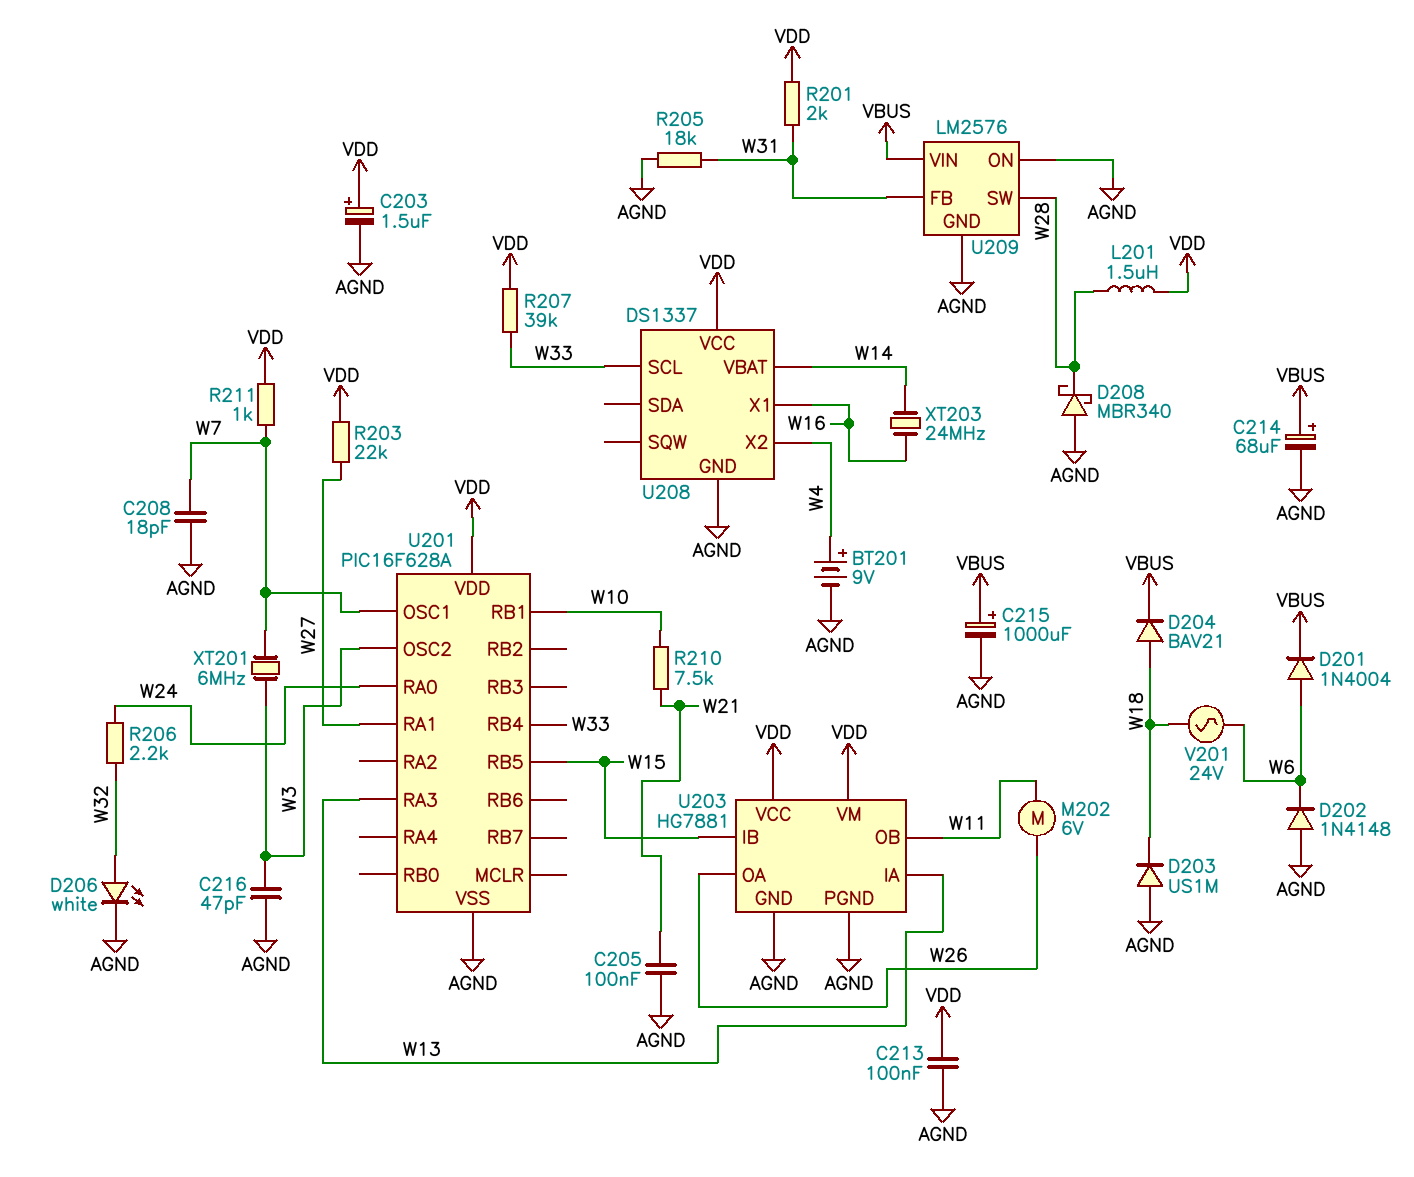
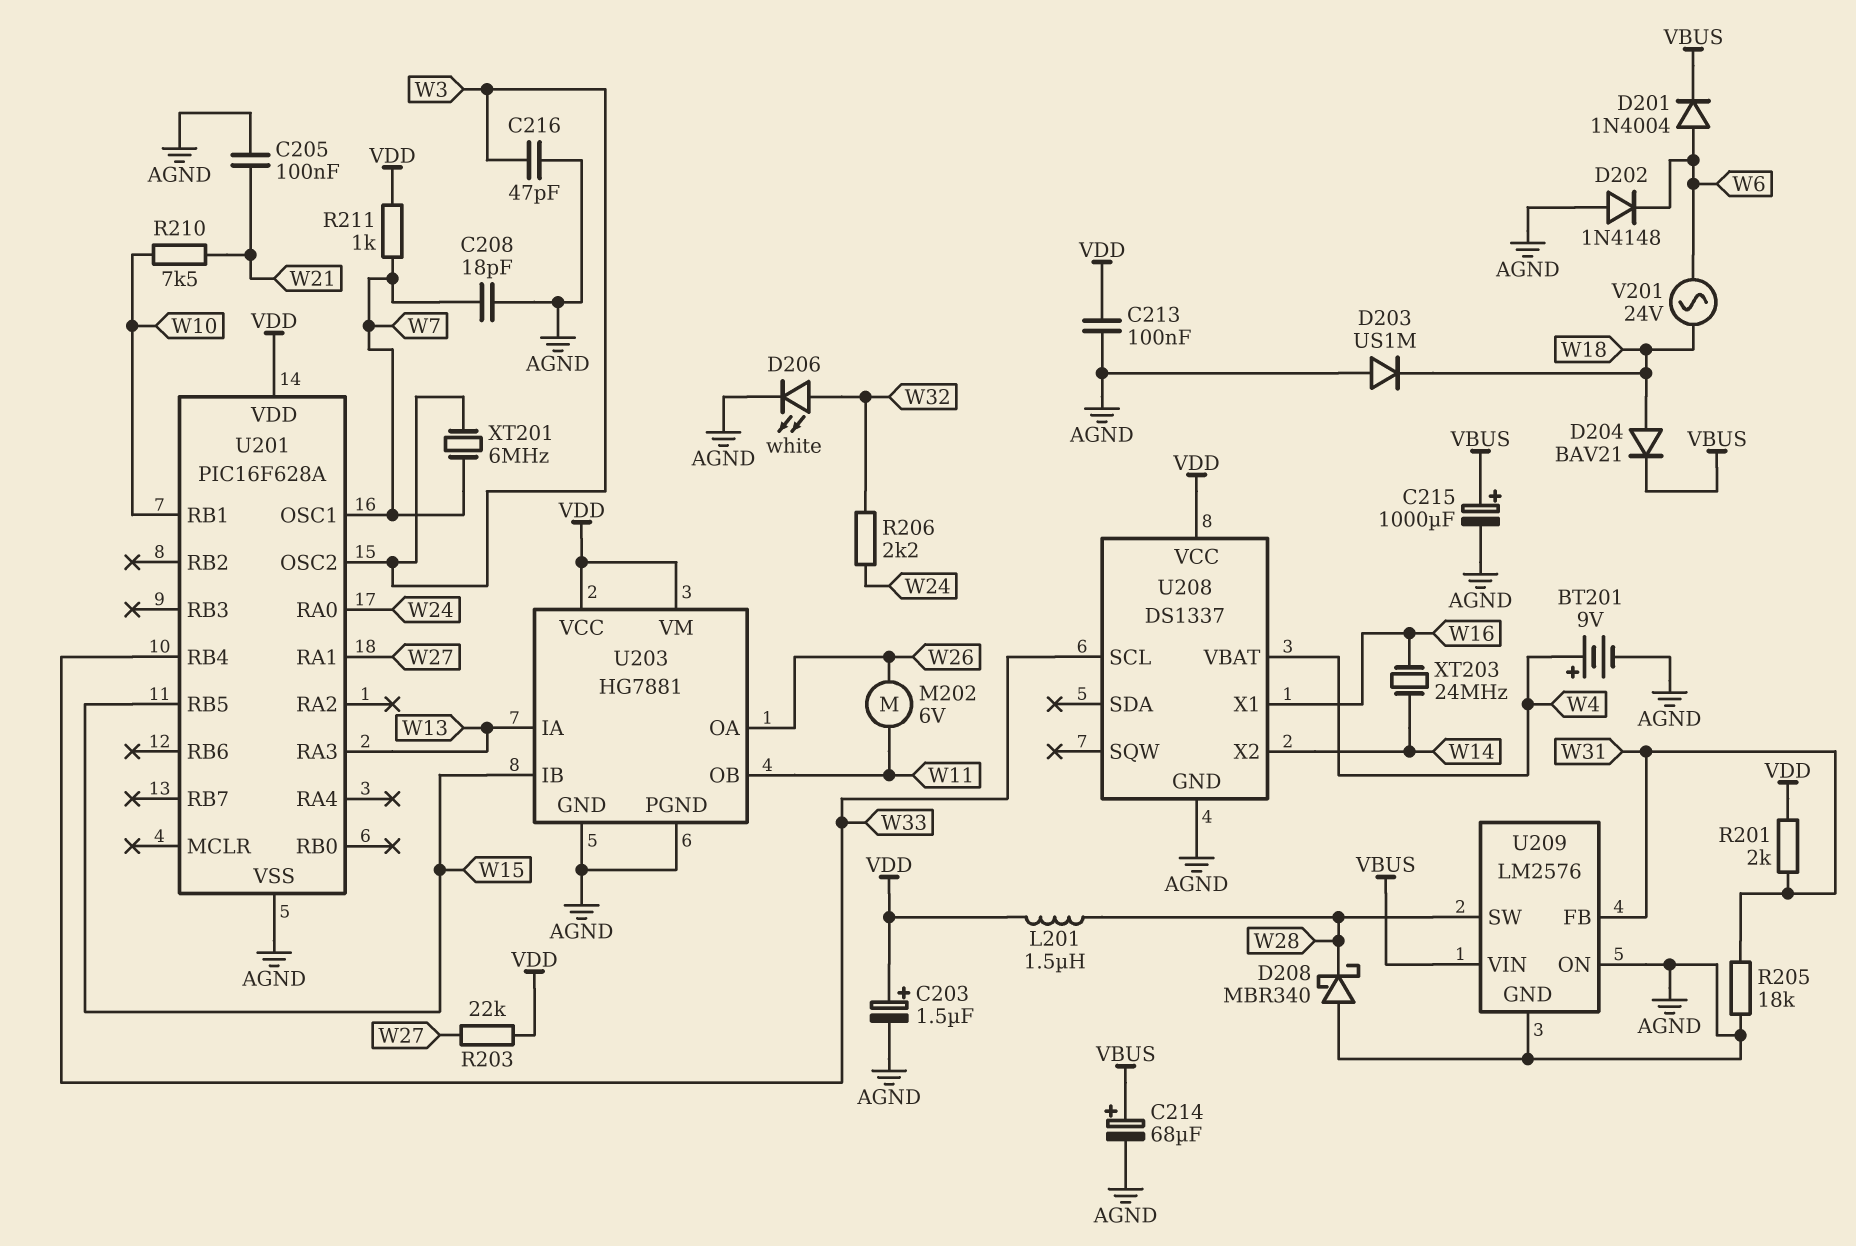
R207: 39k (VDD, W33) -> none
U208 pin VBAT: W14 -> W4
U208 pin X2: W4 -> W14

